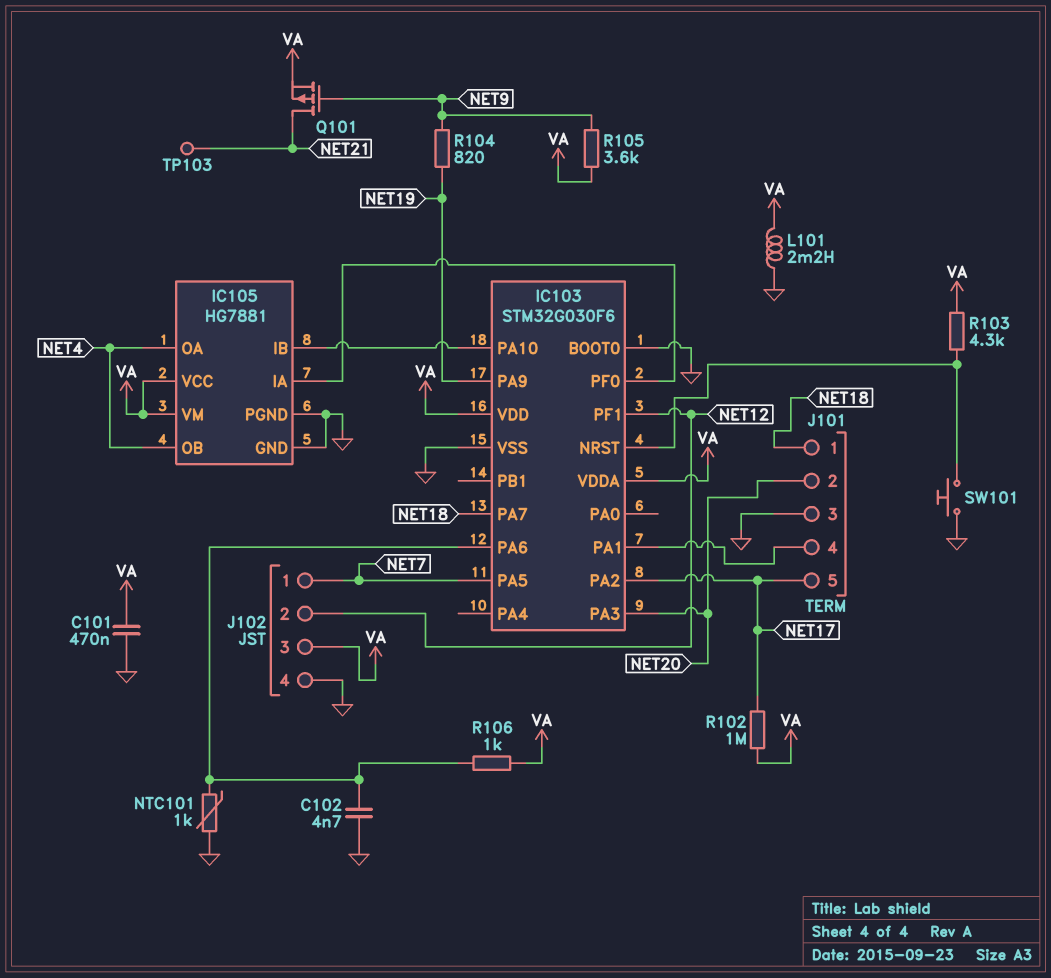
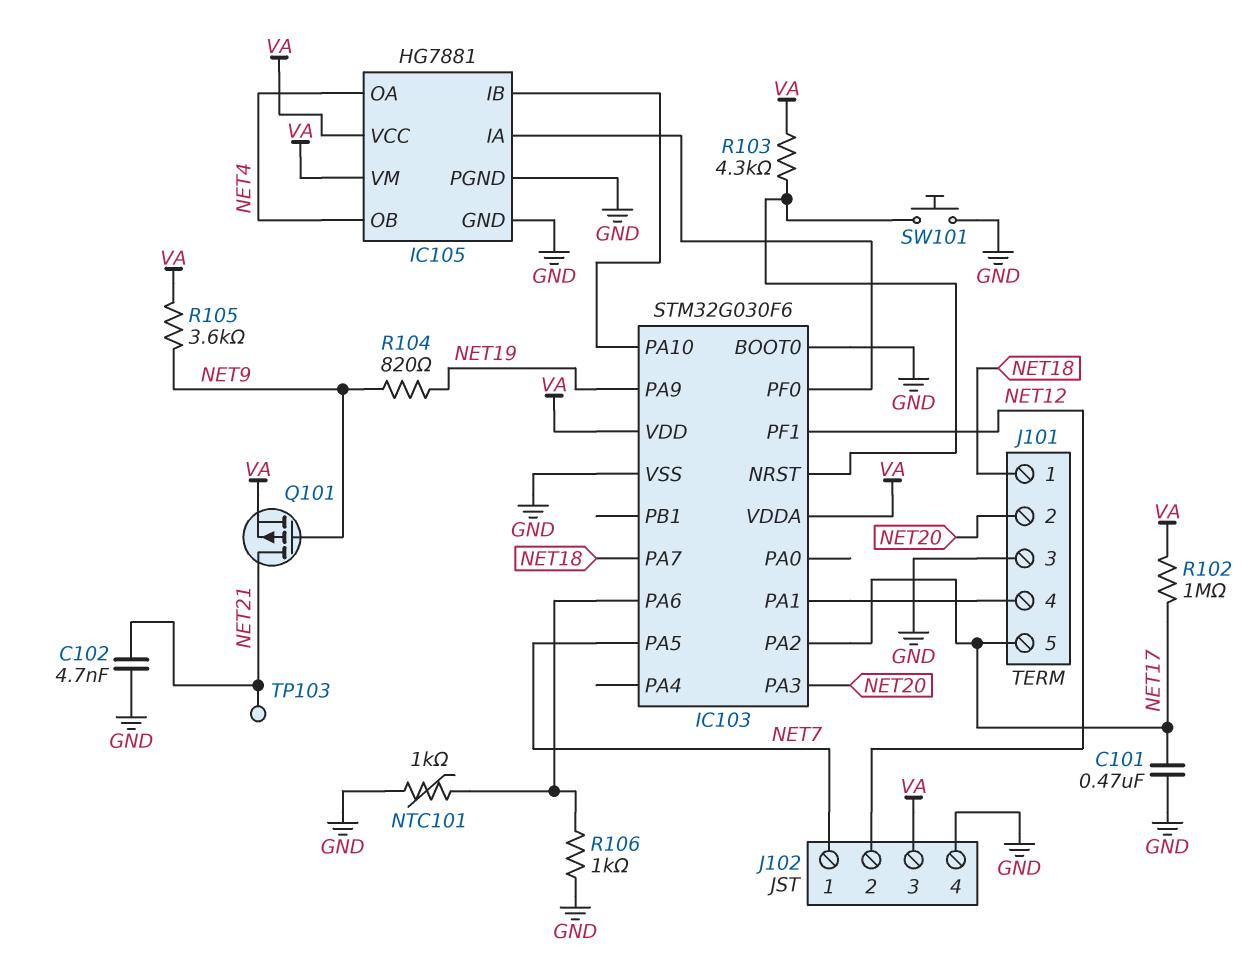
C101: 470nF (GND, VA) -> 470nF (GND, NET17)
C102: 4.7nF (GND, IC103/PA6) -> 4.7nF (GND, NET21)
L101: 2.2mH (GND, VA) -> none
R106: 1k (IC103/PA6, VA) -> 1k (GND, IC103/PA6)

